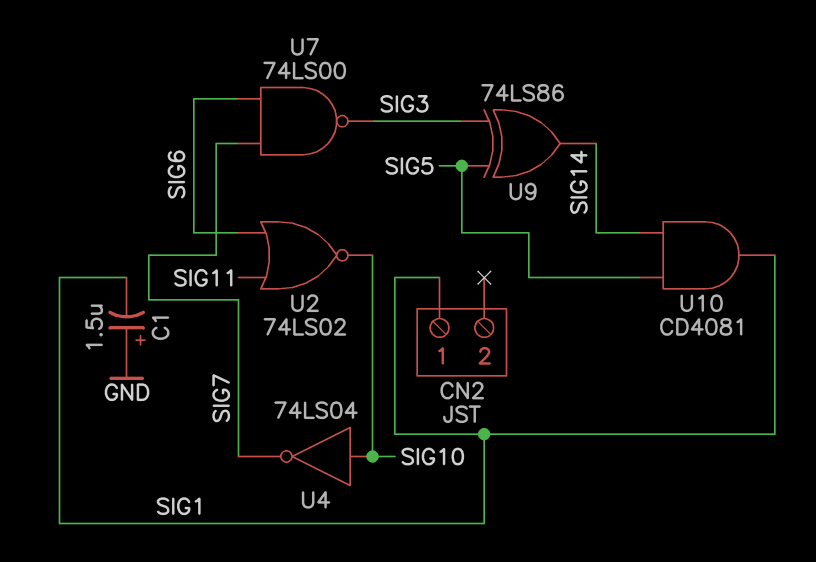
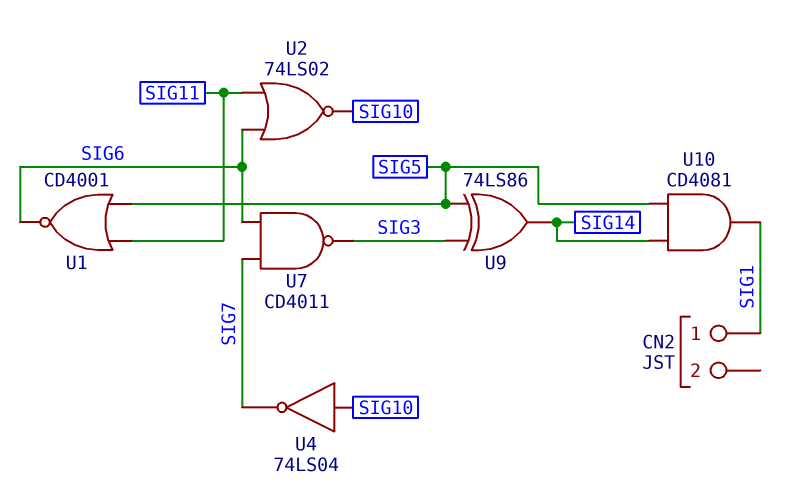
C1: 1.5uF (plus GND, minus SIG1) -> none
U1: none -> NOR CD4001 (in SIG5, in SIG11, out SIG6)
U7: NAND 74LS00 (in SIG6, in SIG7, out SIG3) -> NAND CD4011 (in SIG6, in SIG7, out SIG3)

